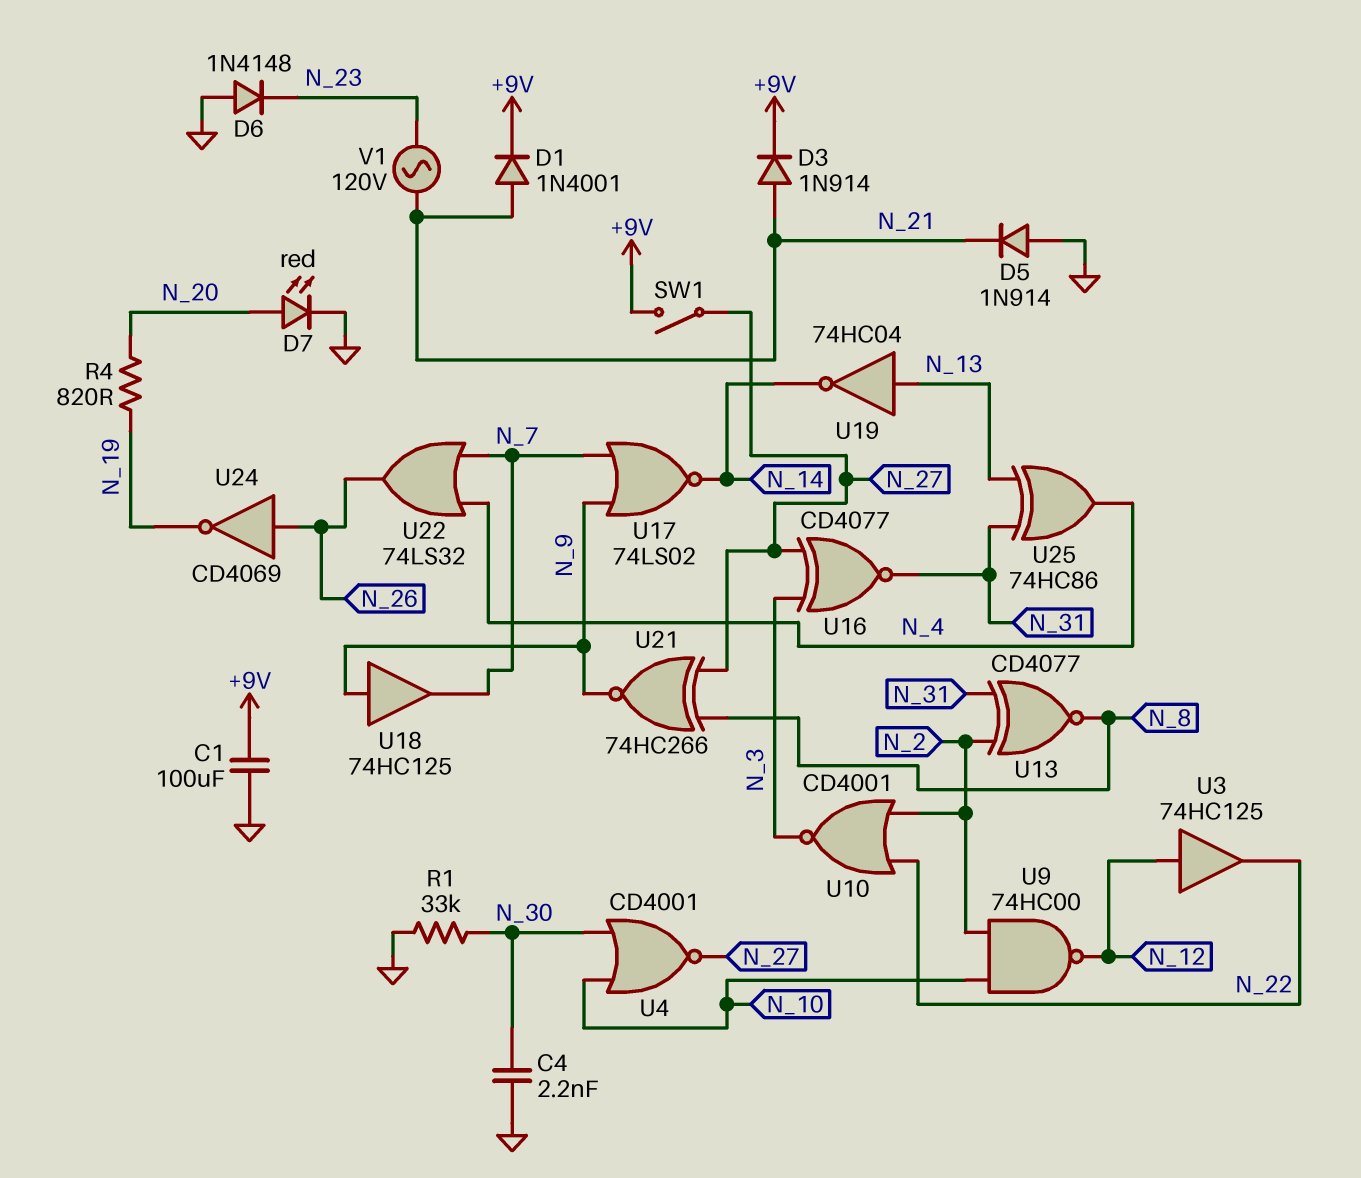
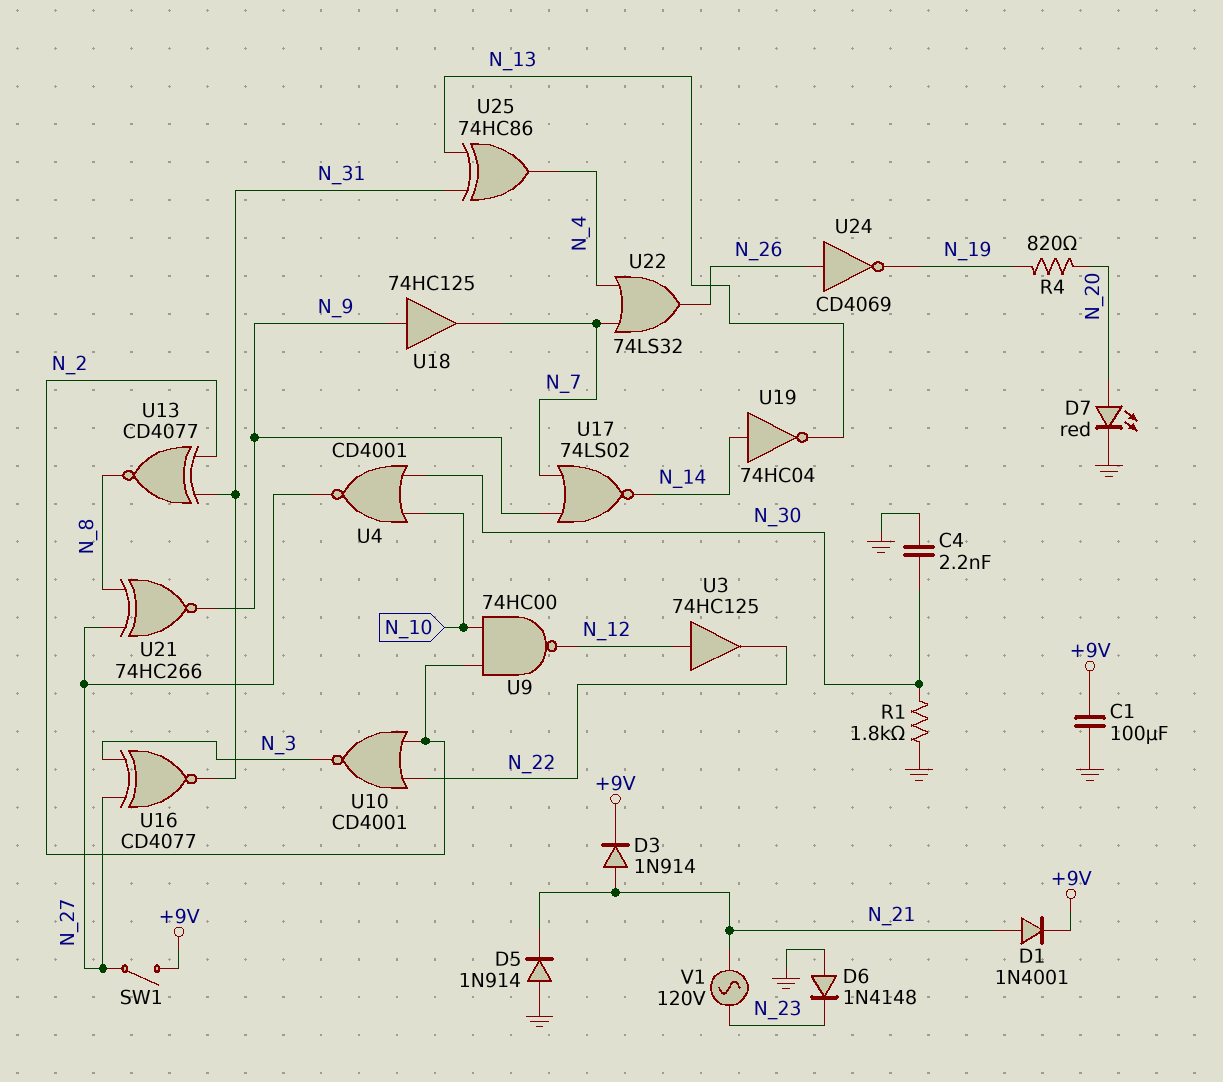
R1: 33k (GND, N_30) -> 1.8k (GND, N_30)
U19: NOT 74HC04 (in N_13, out N_14) -> NOT 74HC04 (in N_14, out N_13)

